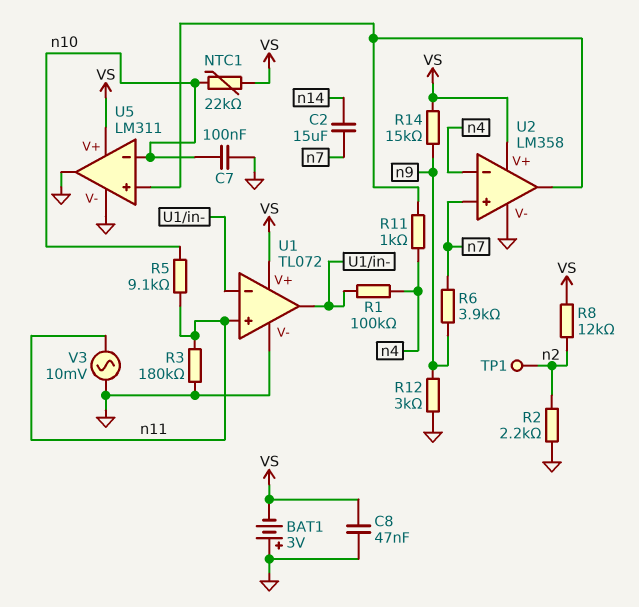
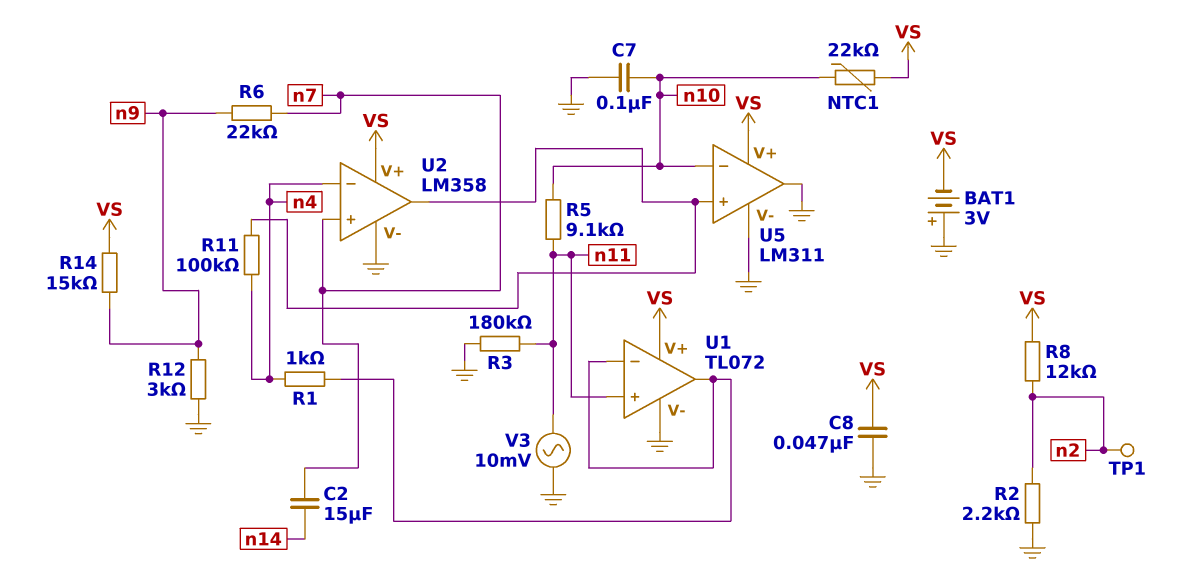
R1: 100k (U1/in-, n4) -> 1k (U1/in-, n4)
R6: 3.9k (n7, n9) -> 22k (n7, n9)
R11: 1k (U2/out, n4) -> 100k (U2/out, n4)

